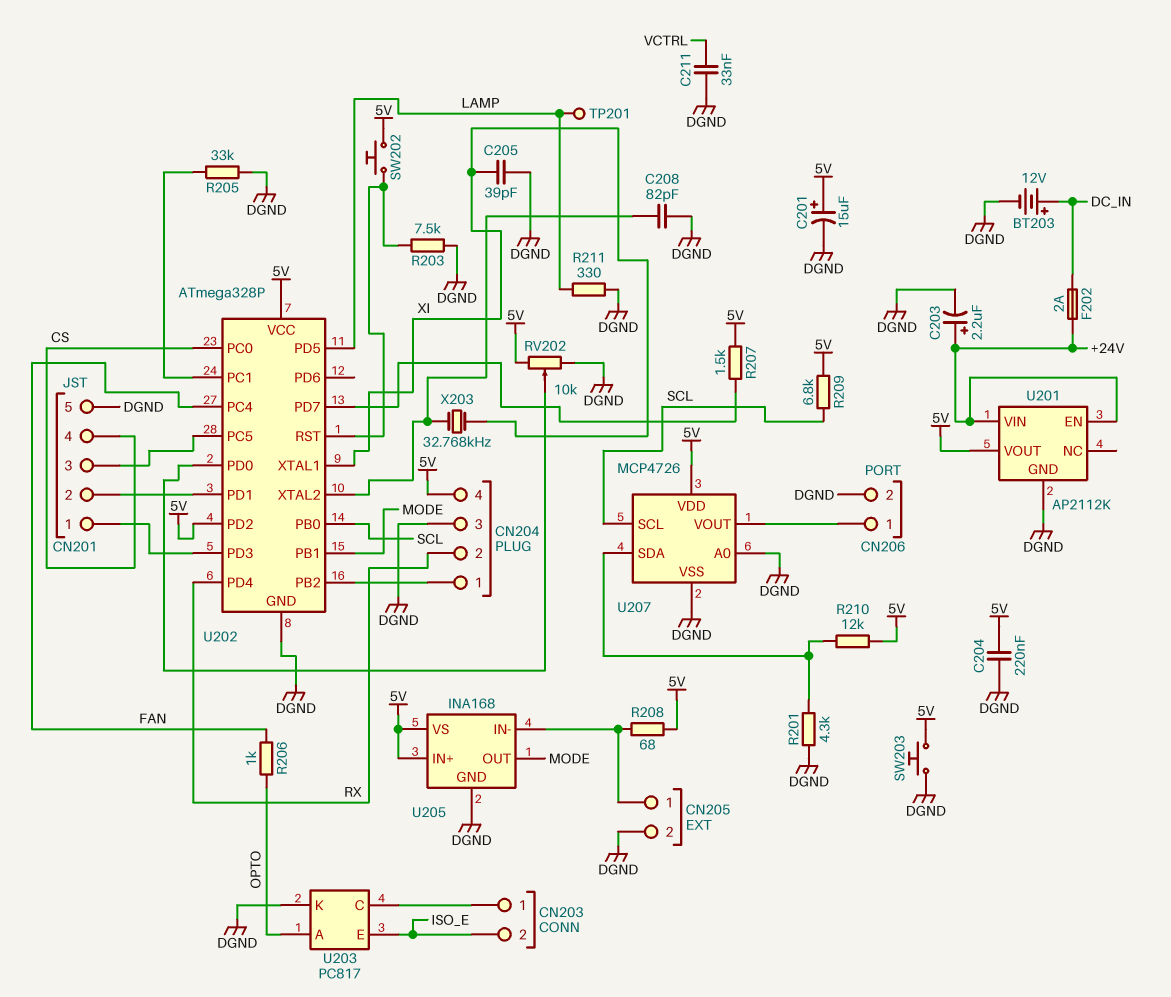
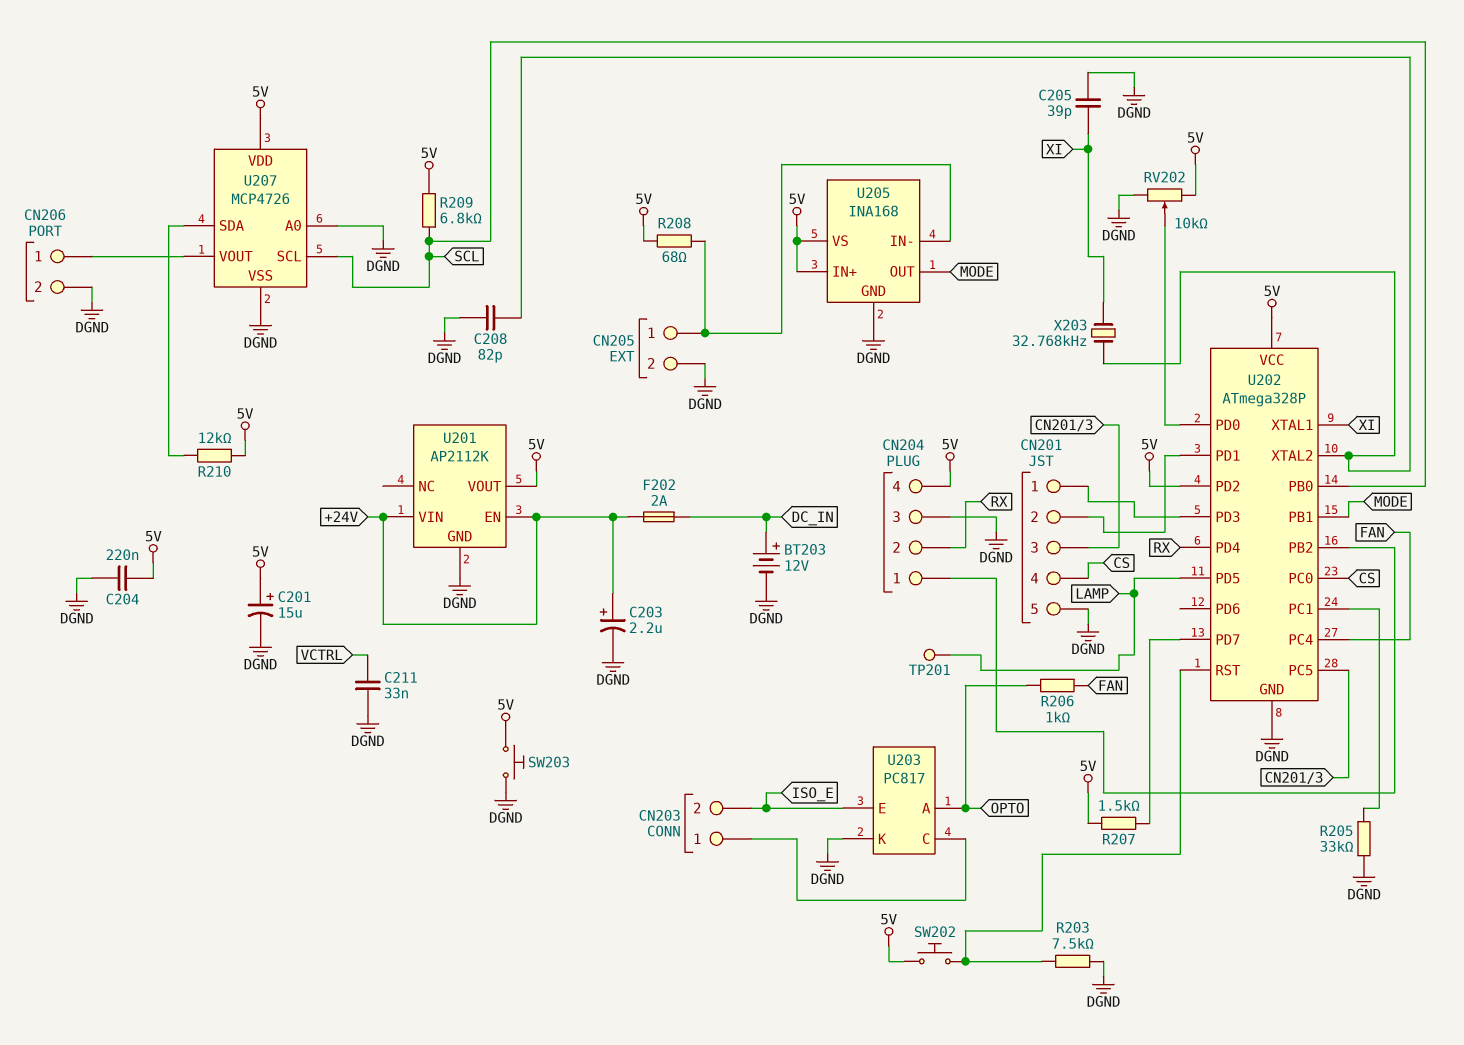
R201: 4.3k (DGND, U207/SDA) -> none
R211: 330 (DGND, LAMP) -> none

